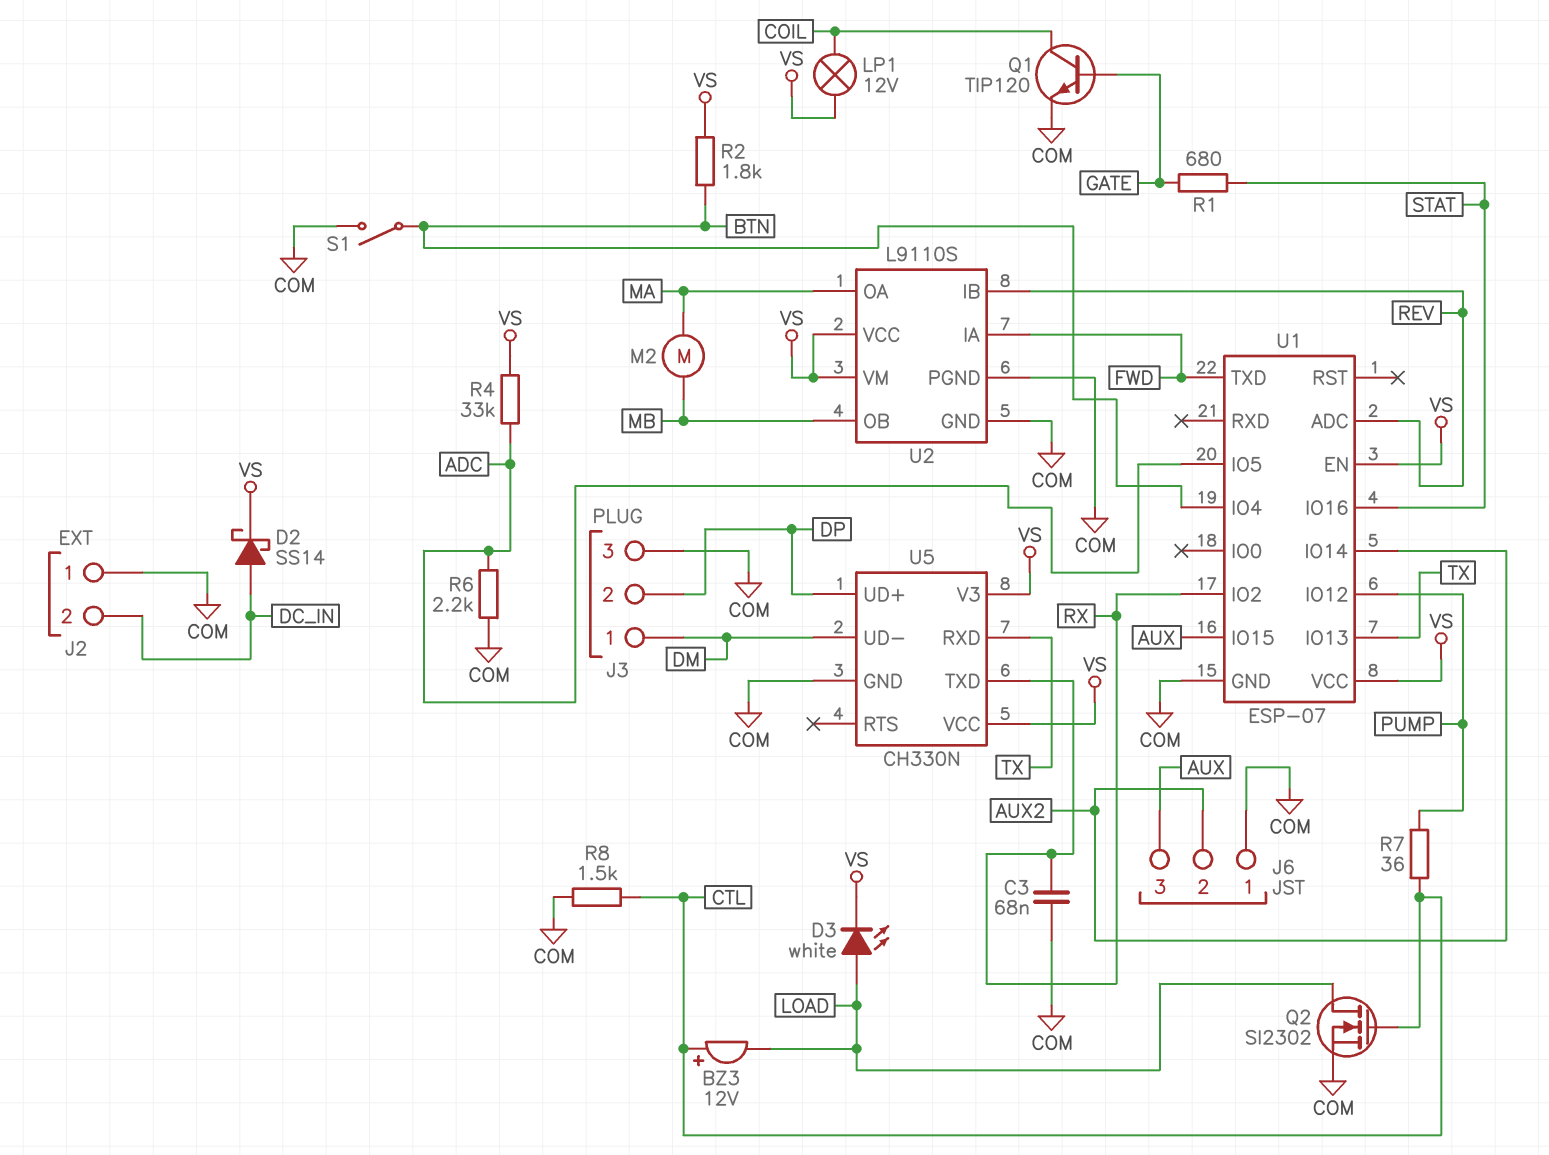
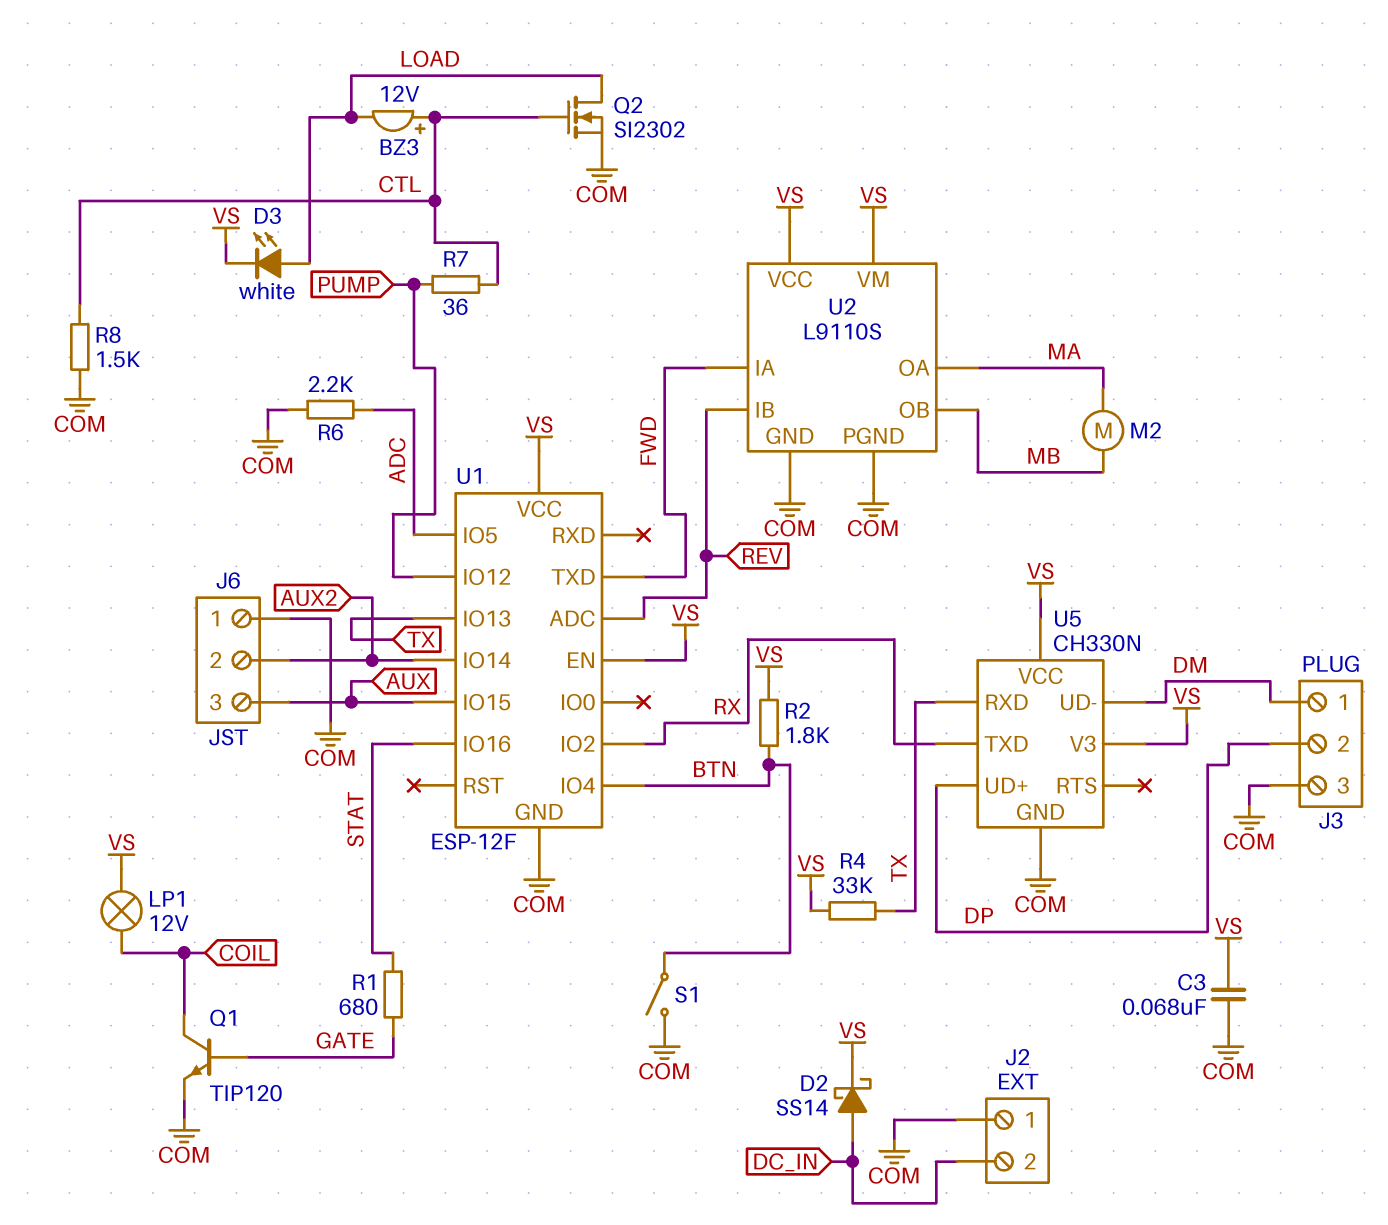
C3: 68nF (COM, RX) -> 68nF (COM, VS)
R4: 33k (ADC, VS) -> 33k (TX, VS)
U1: ESP-07 -> ESP-12F

